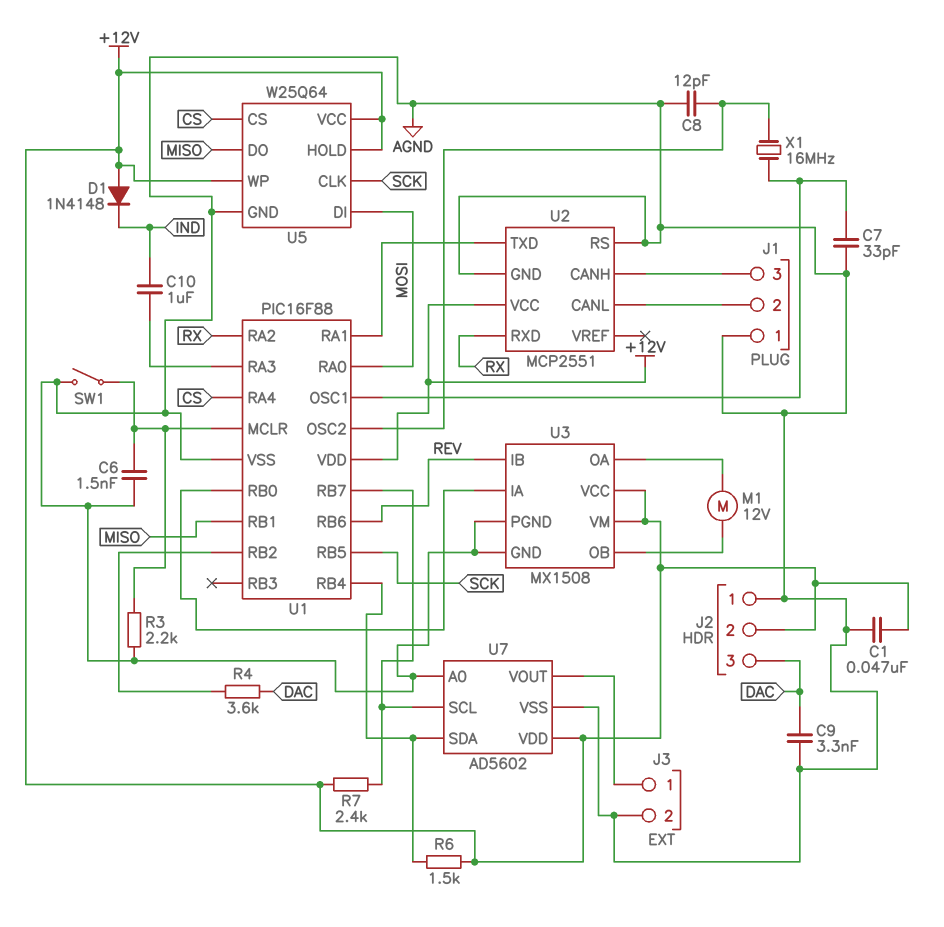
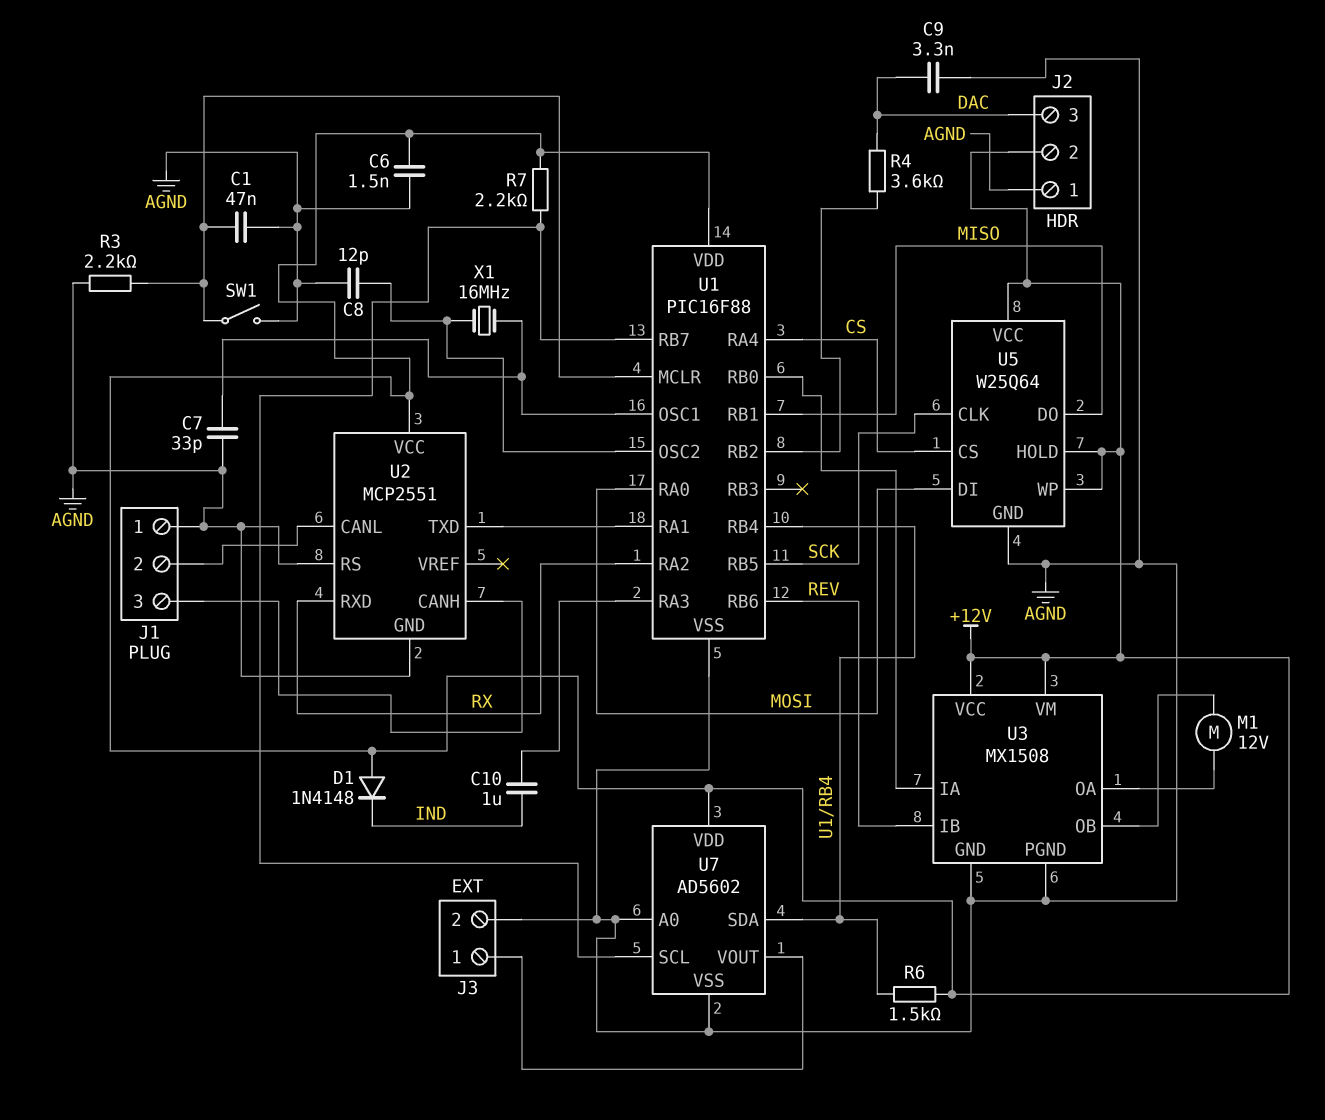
C1: 47nF (+12V, AGND) -> 47nF (AGND, U1/MCLR)
C6: 1.5nF (AGND, U1/MCLR) -> 1.5nF (+12V, AGND)
R7: 2.4k (+12V, U1/RB7) -> 2.2k (+12V, U1/RB7)

